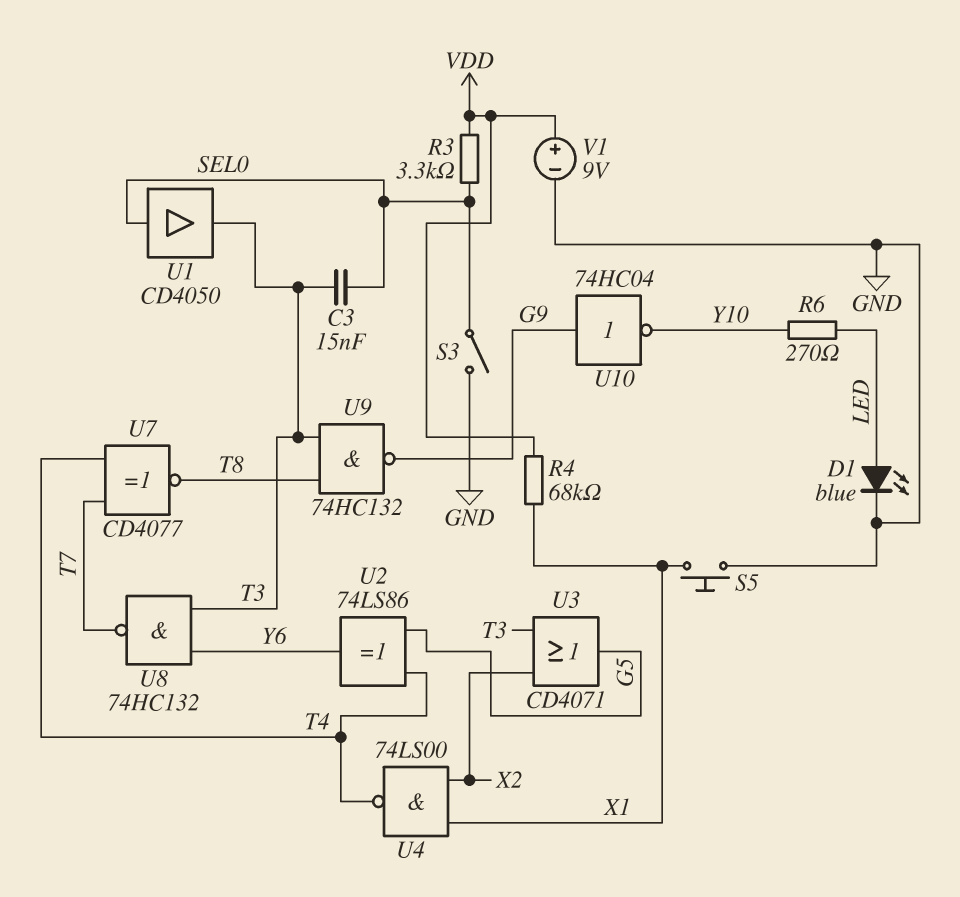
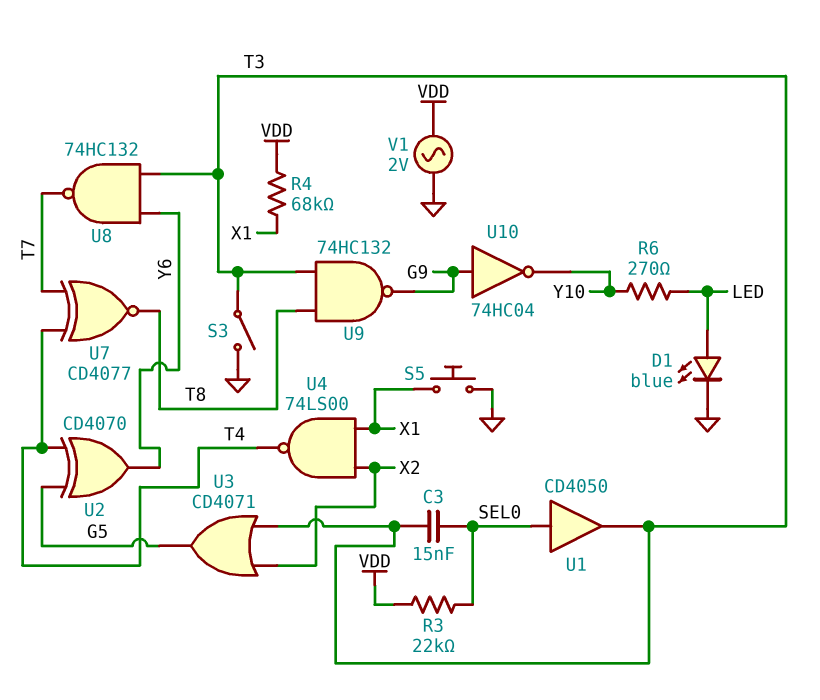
R3: 3.3k (SEL0, VDD) -> 22k (SEL0, VDD)
S3: switch (GND, SEL0) -> switch (GND, T3)
U2: XOR 74LS86 (in G5, in T4, out Y6) -> XOR CD4070 (in G5, in T4, out Y6)
V1: 9V (plus VDD, minus GND) -> AC 2V (GND, VDD)

